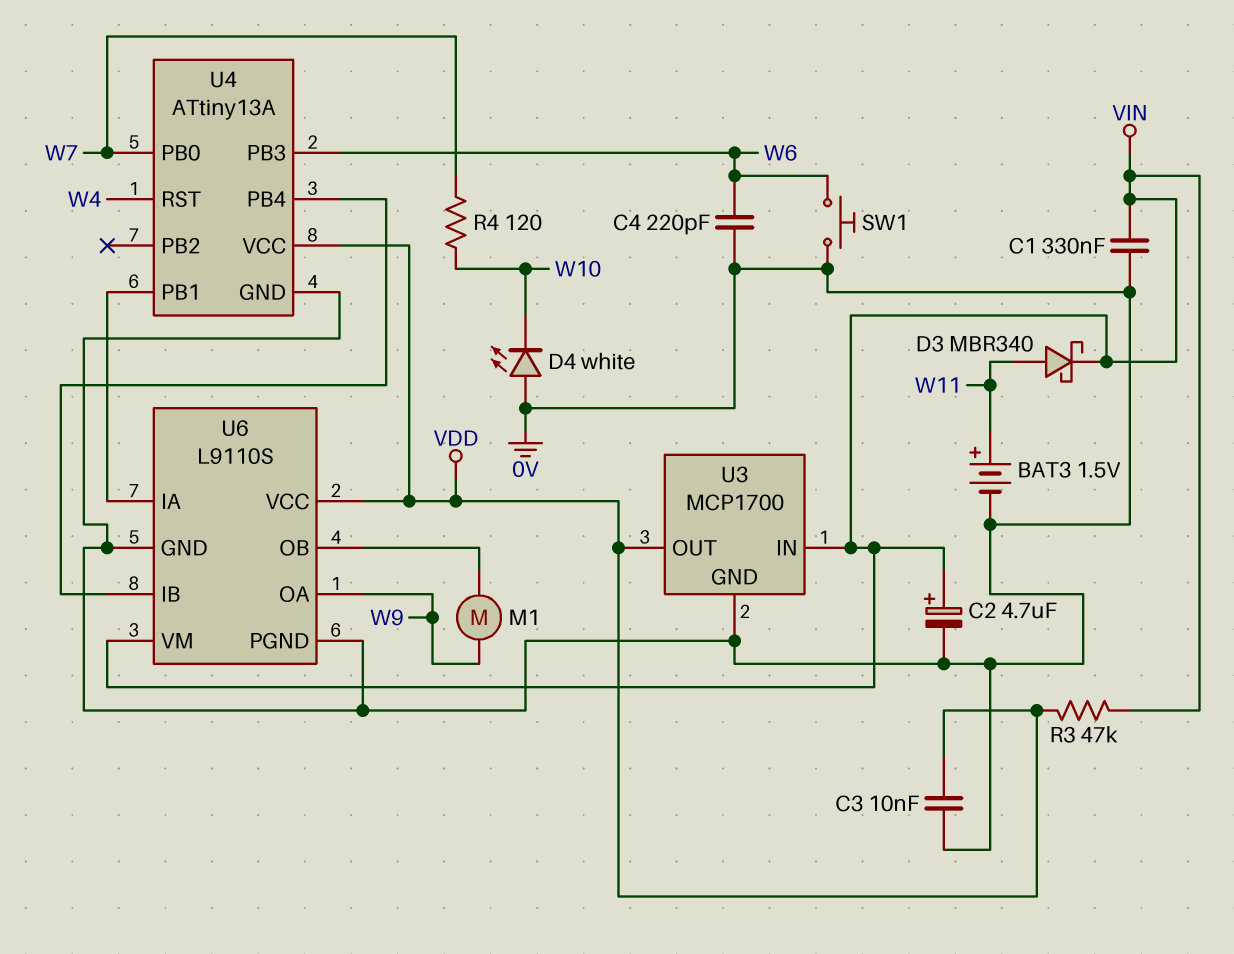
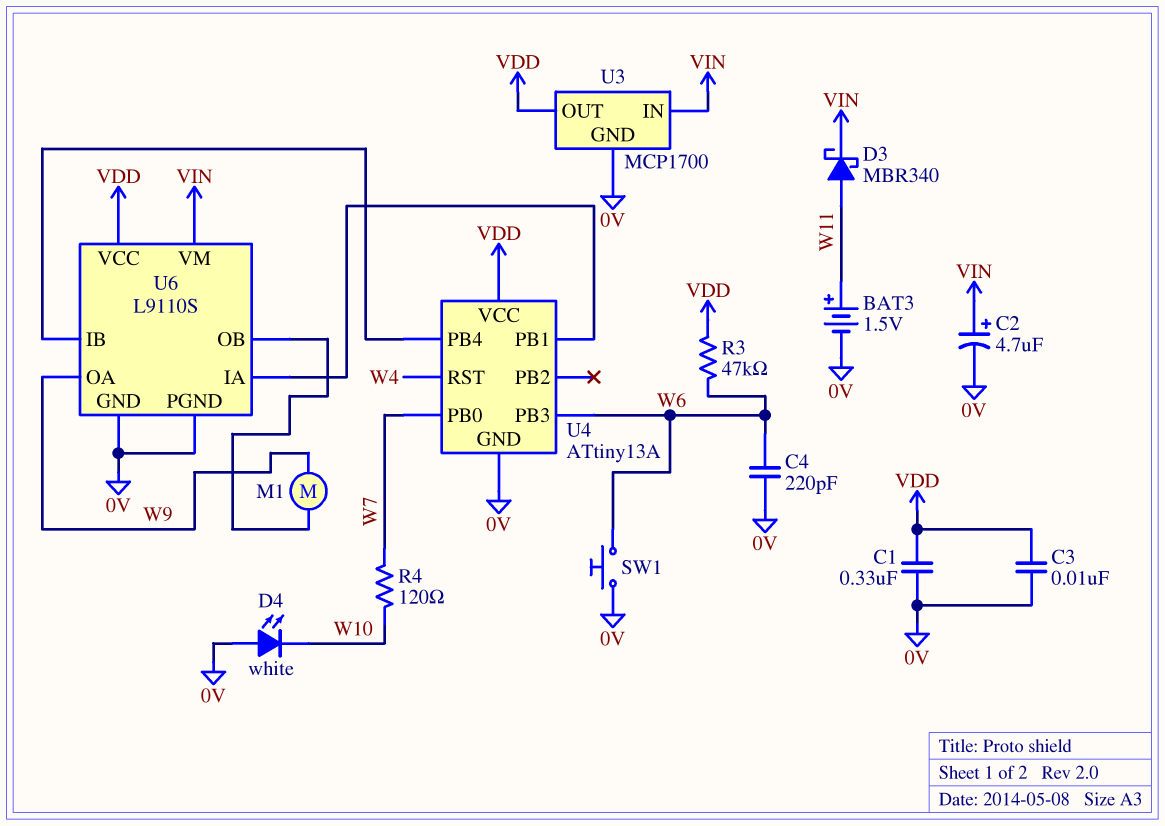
C1: 330nF (0V, VIN) -> 330nF (0V, VDD)
R3: 47k (VDD, VIN) -> 47k (VDD, W6)

